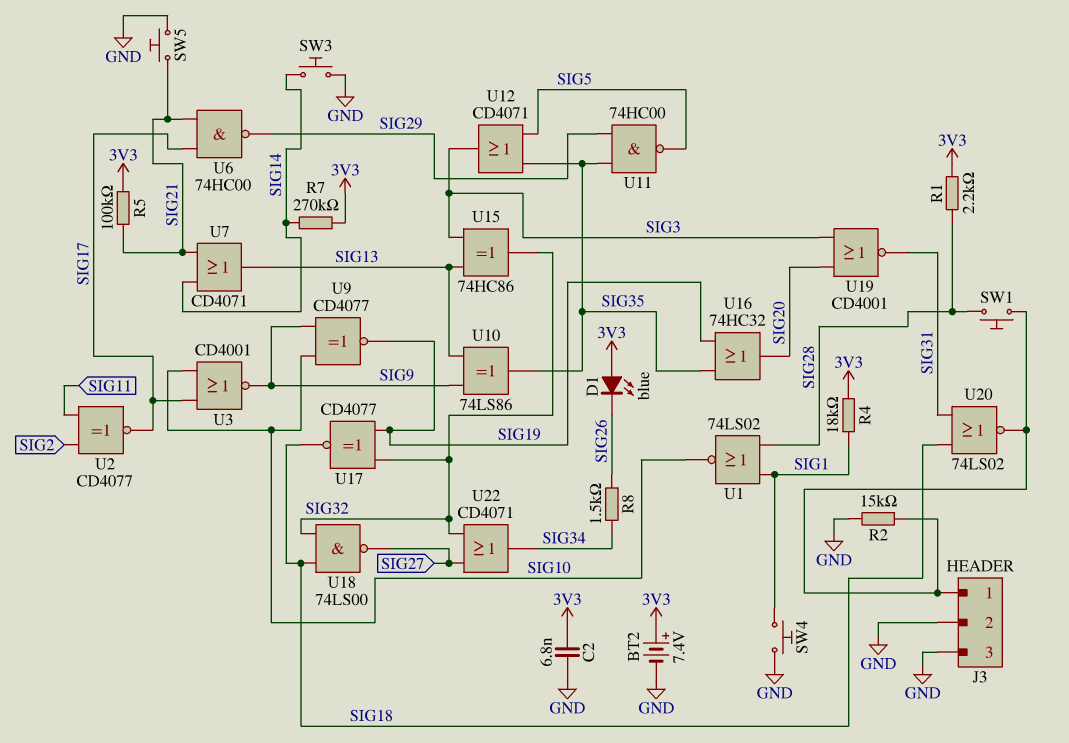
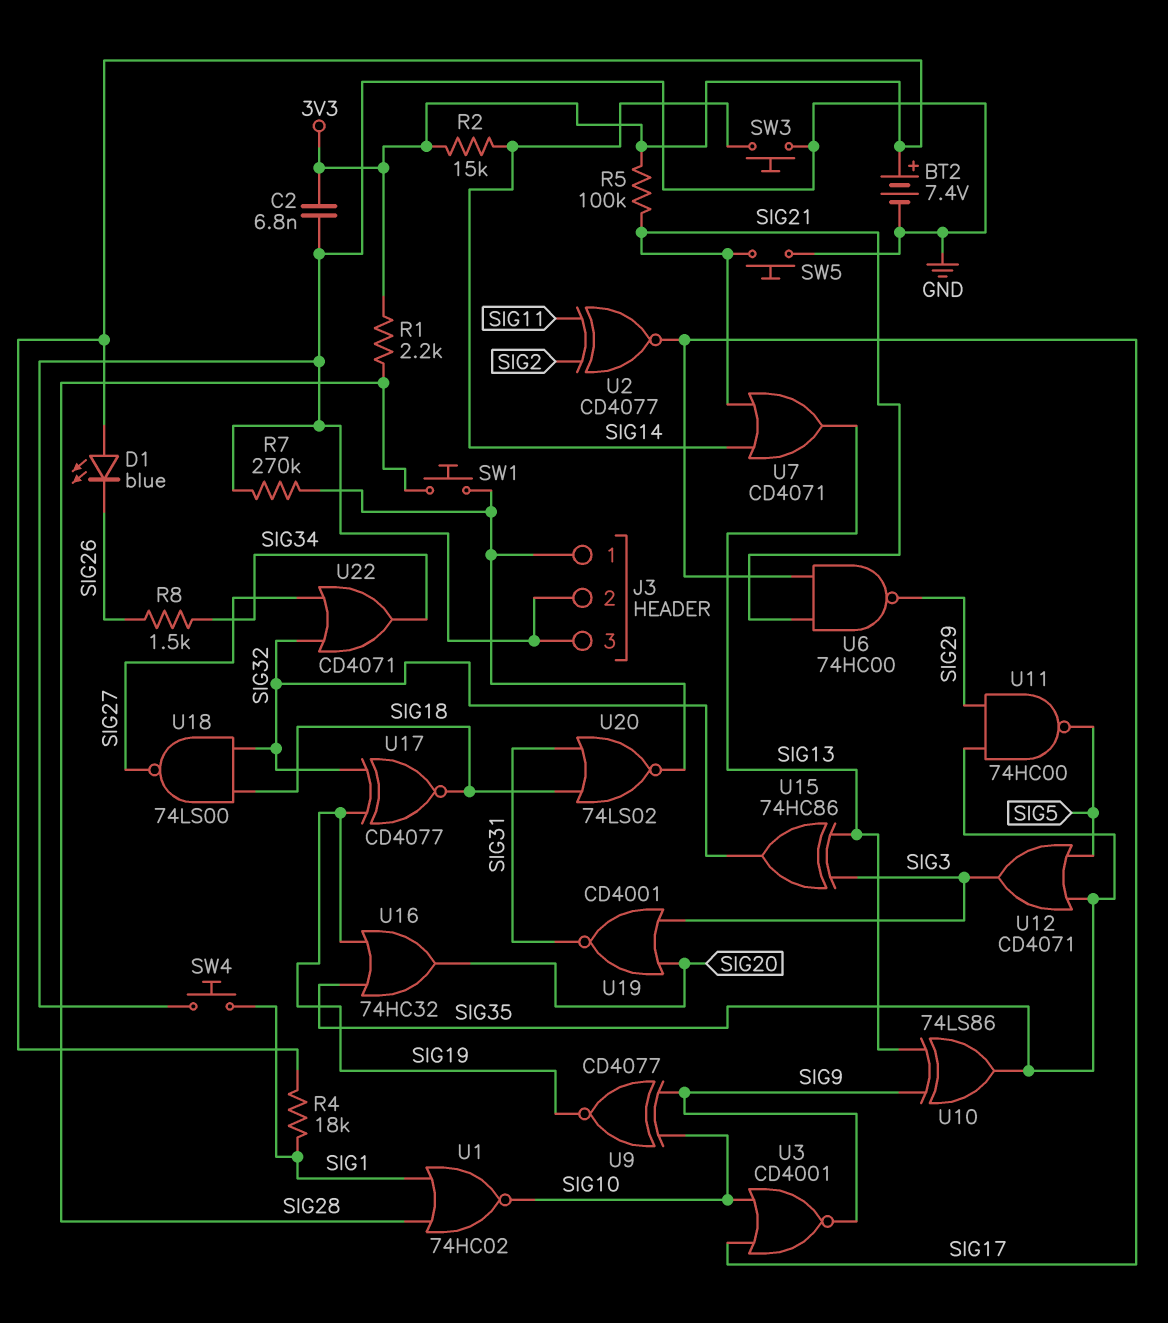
R2: 15k (GND, J3/1) -> 15k (3V3, SIG14)
R7: 270k (3V3, SIG14) -> 270k (GND, J3/1)
U1: NOR 74LS02 (in SIG1, in SIG28, out SIG10) -> NOR 74HC02 (in SIG1, in SIG28, out SIG10)

